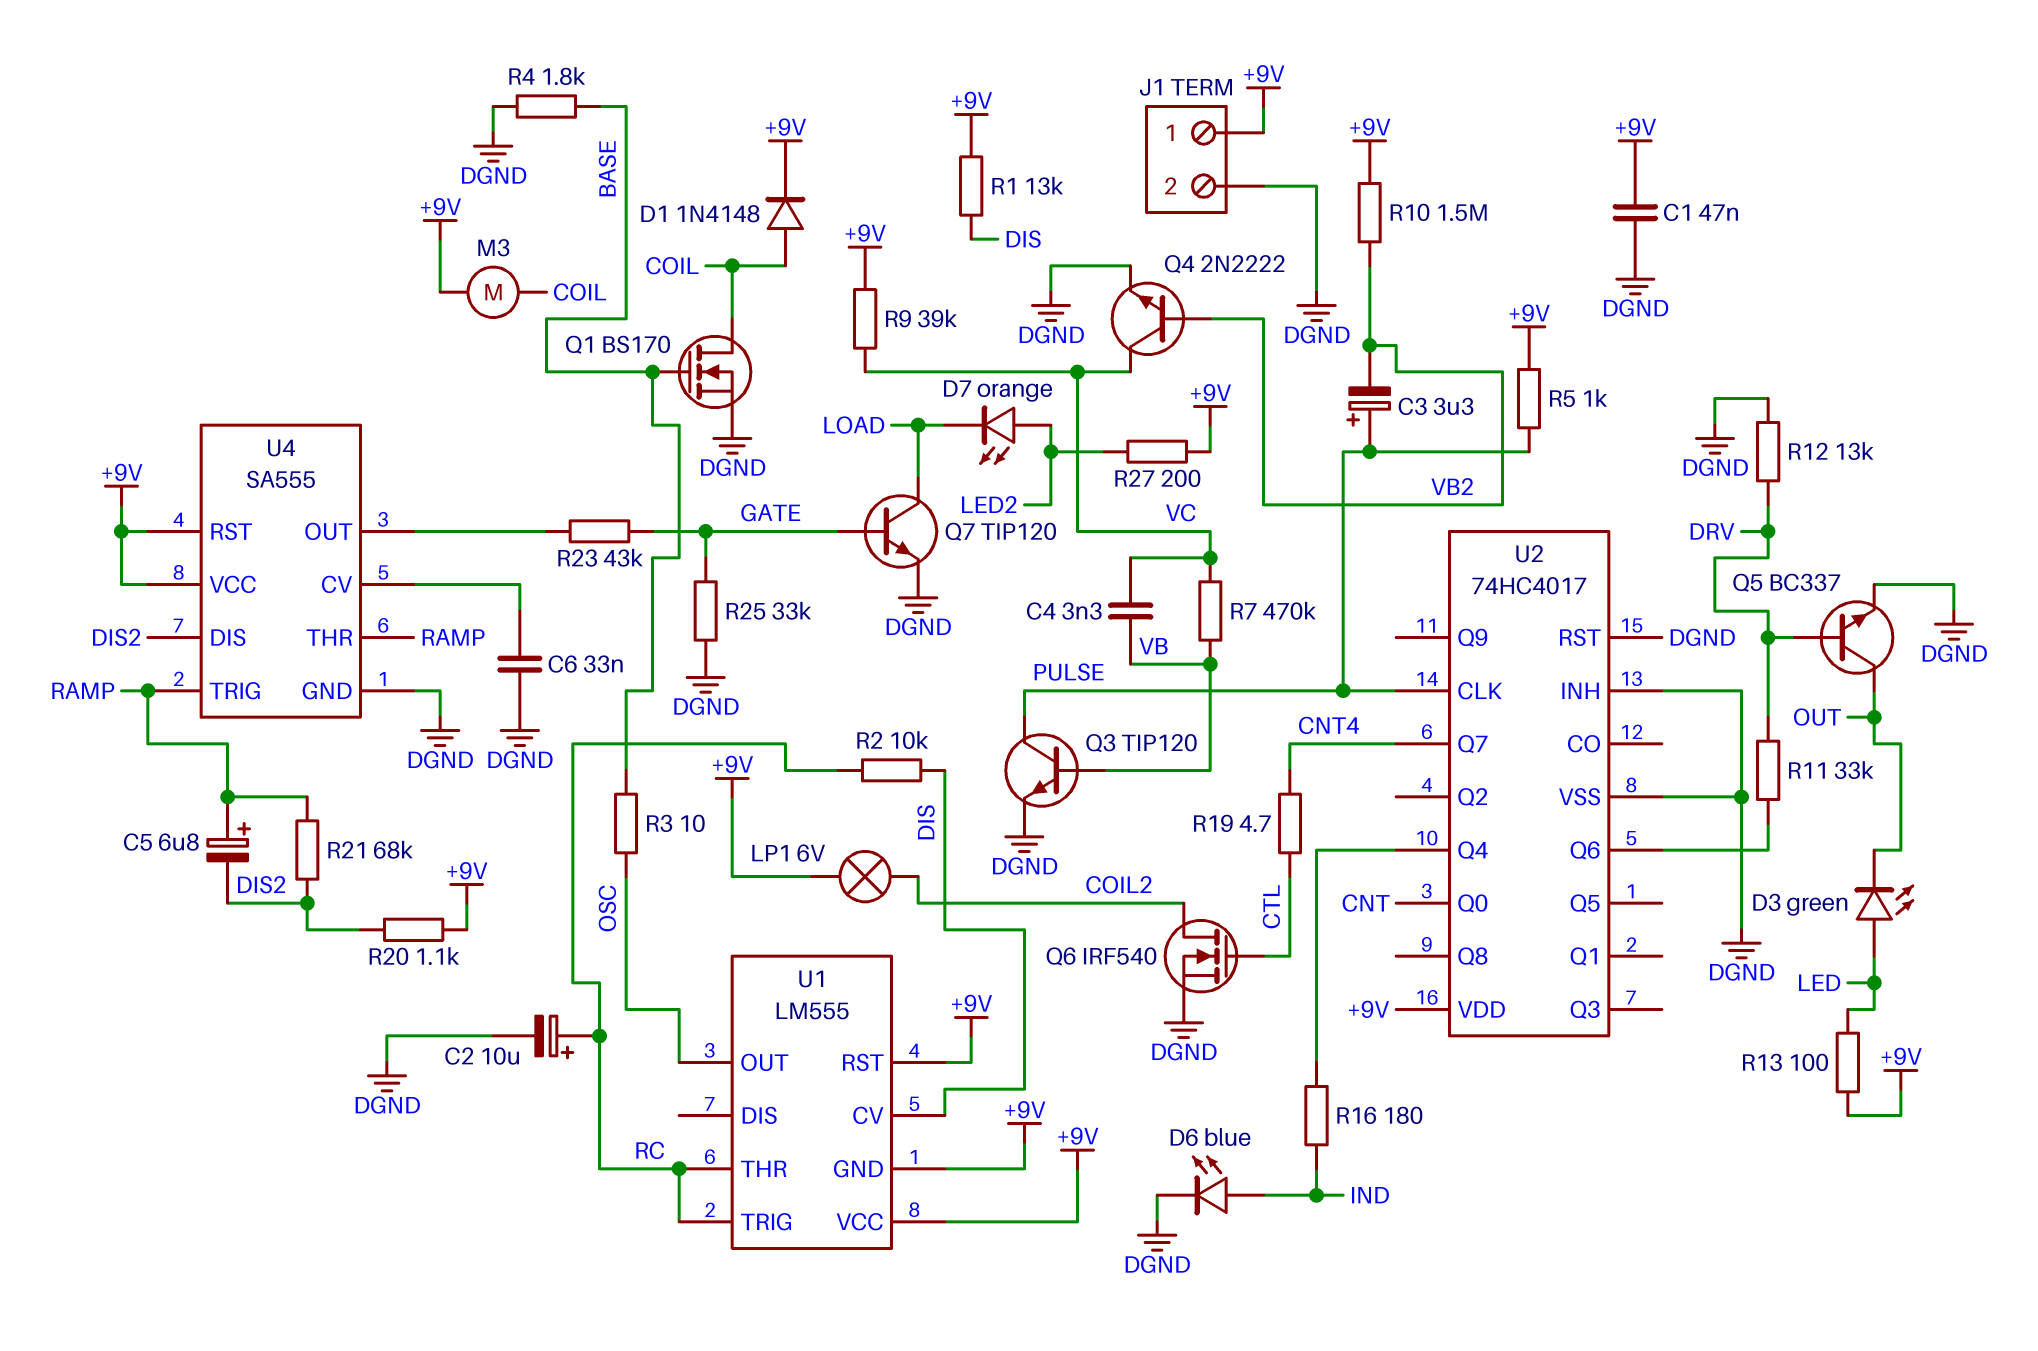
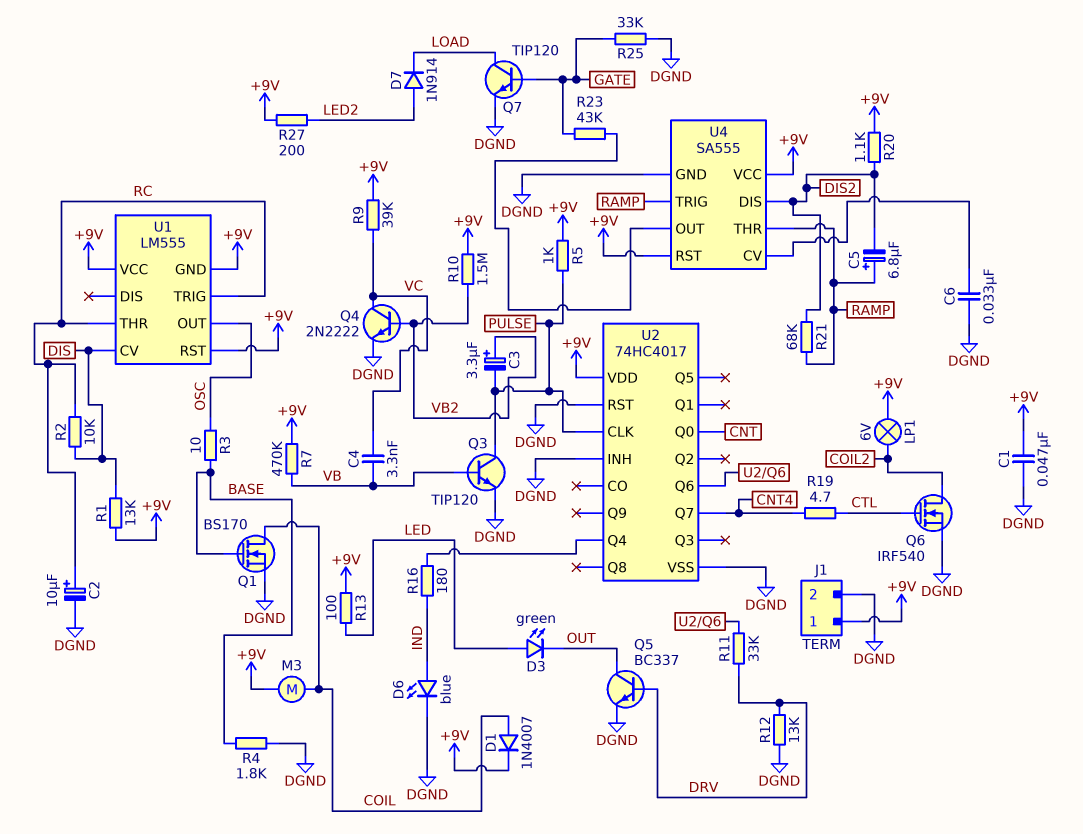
C3: 3.3uF (plus PULSE, minus VB2) -> 3.3uF (plus VB2, minus PULSE)
D1: diode 1N4148 (A COIL, K +9V) -> diode 1N4007 (A COIL, K +9V)
D7: LED orange (A LED2, K LOAD) -> diode 1N914 (A LED2, K LOAD)
R7: 470k (VB, VC) -> 470k (+9V, VB)

